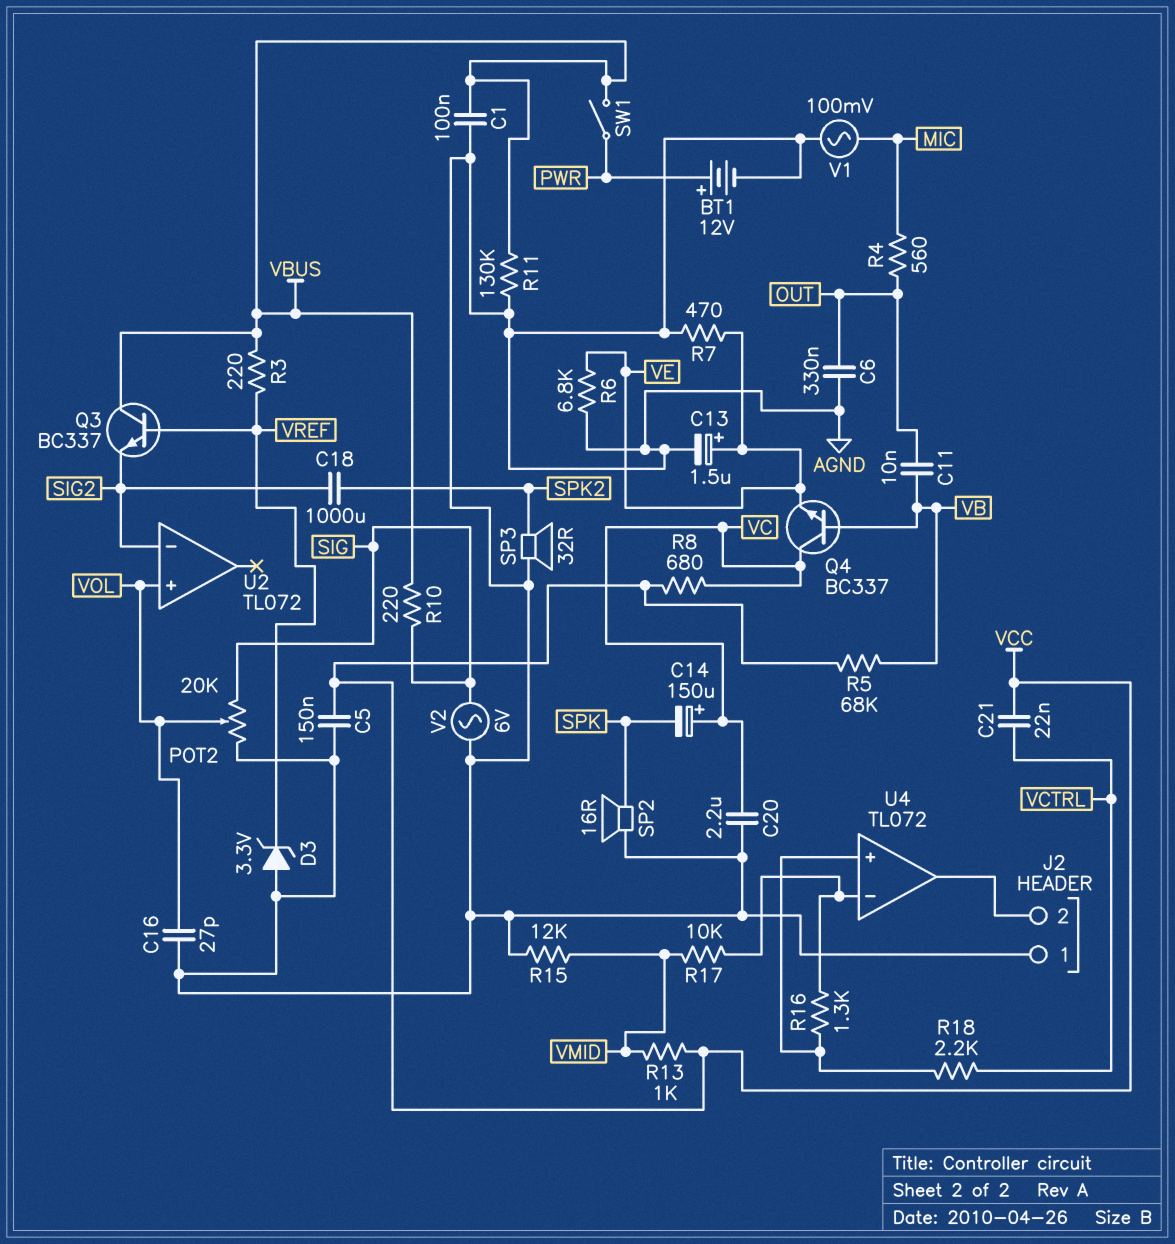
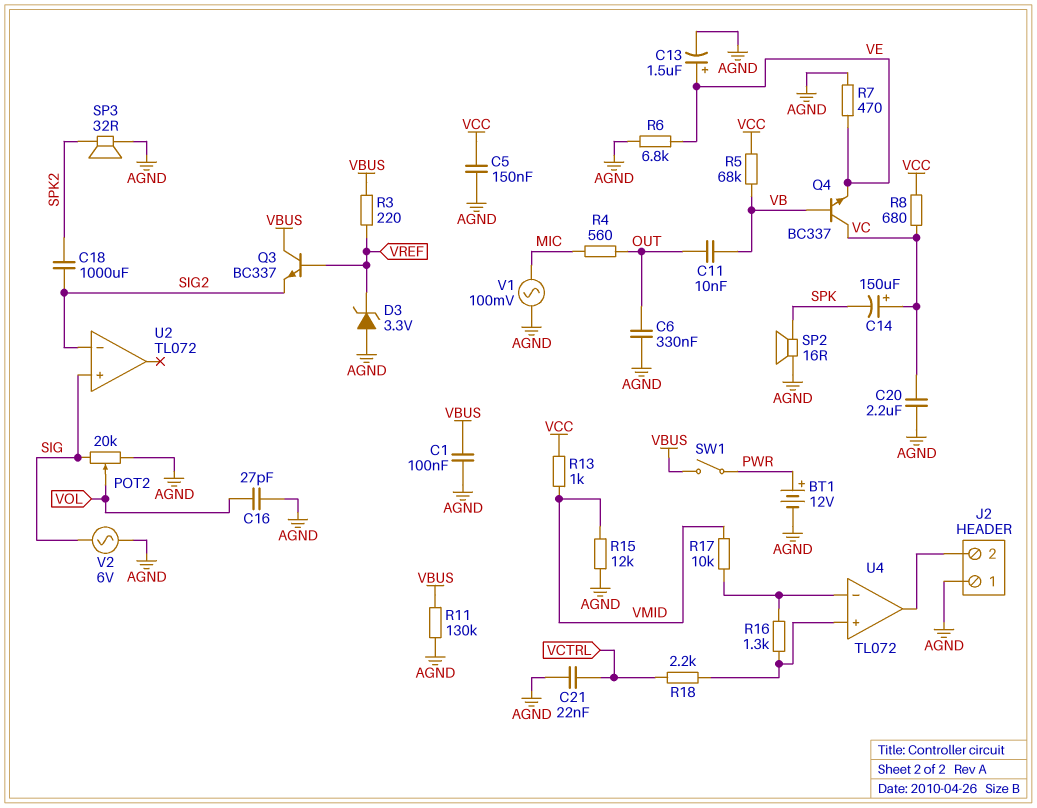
C21: 22nF (VCC, VCTRL) -> 22nF (AGND, VCTRL)
R10: 220 (SIG, VBUS) -> none
U2 pin in+: VOL -> SIG

